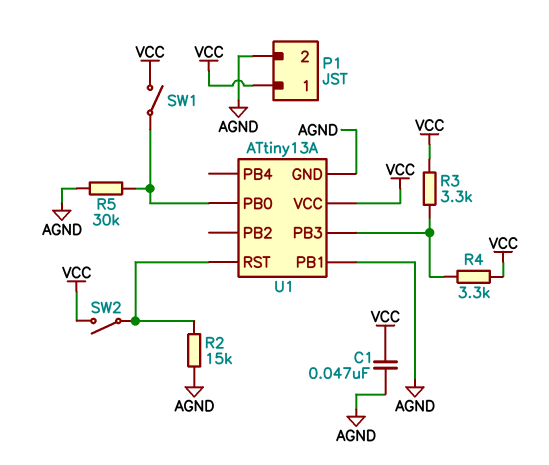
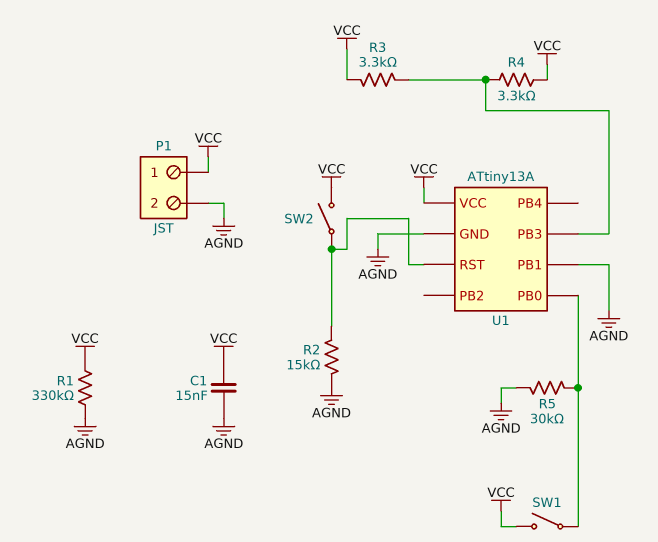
C1: 47nF (AGND, VCC) -> 15nF (AGND, VCC)
R1: none -> 330k (AGND, VCC)

